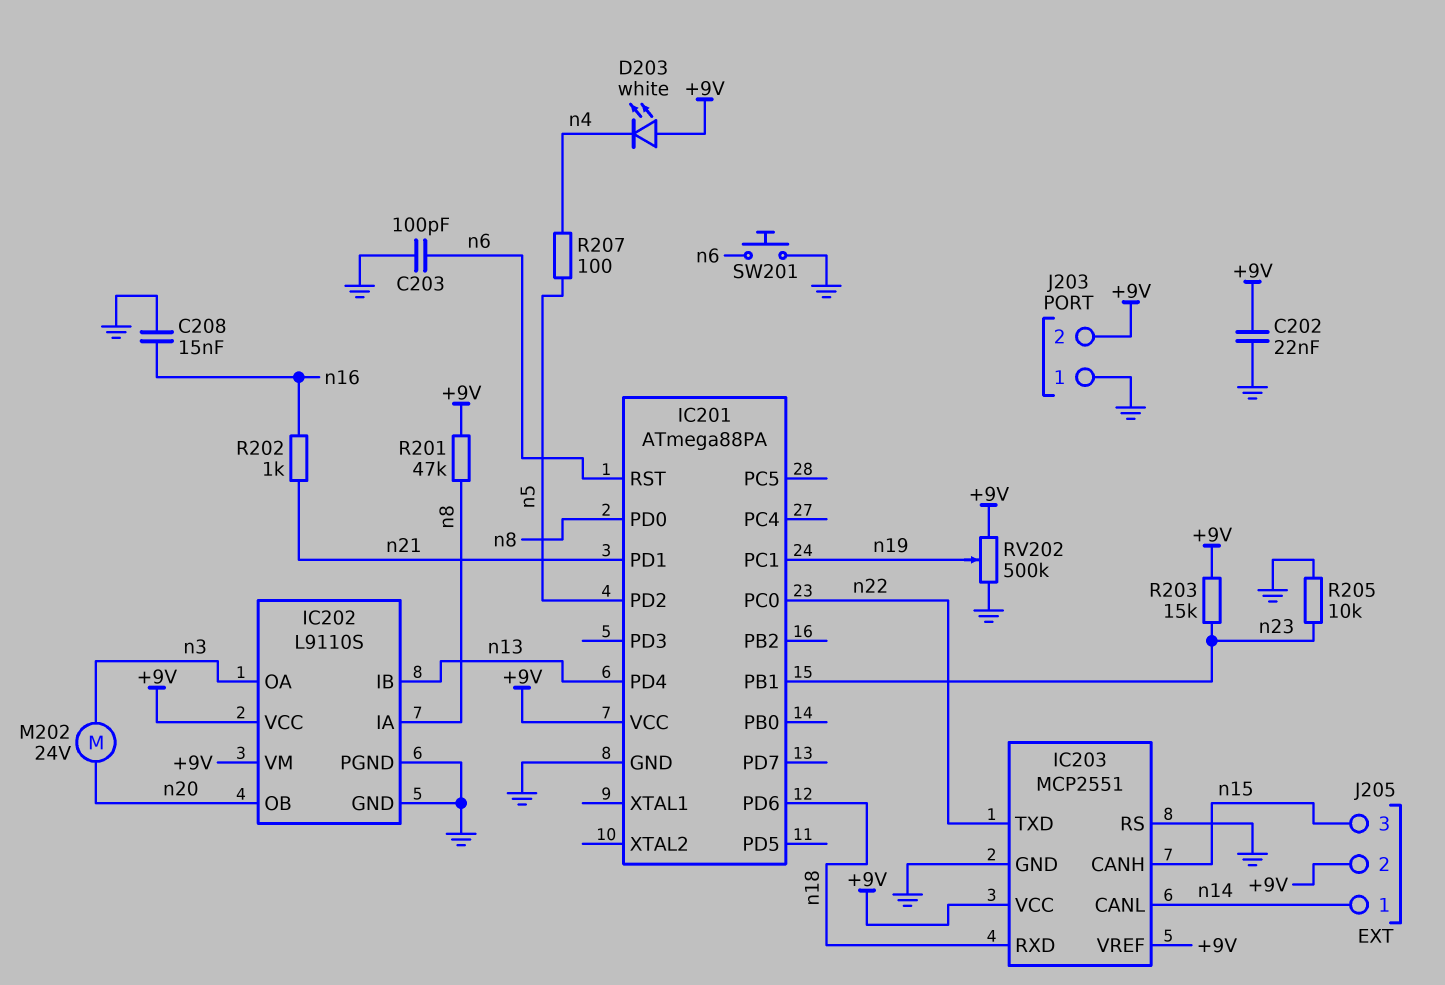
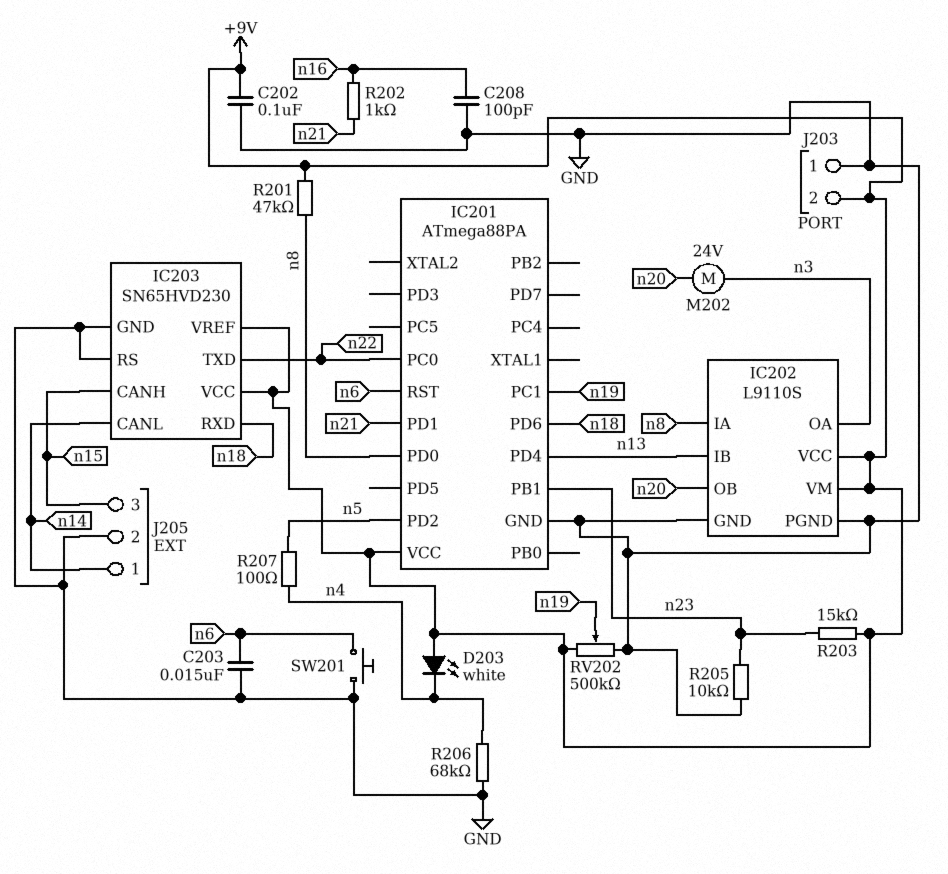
C202: 22nF (+9V, GND) -> 100nF (+9V, GND)
C203: 100pF (GND, n6) -> 15nF (GND, n6)
C208: 15nF (GND, n16) -> 100pF (GND, n16)
IC203: MCP2551 -> SN65HVD230
J205 pin 2: +9V -> GND
R206: none -> 68k (GND, n4)

